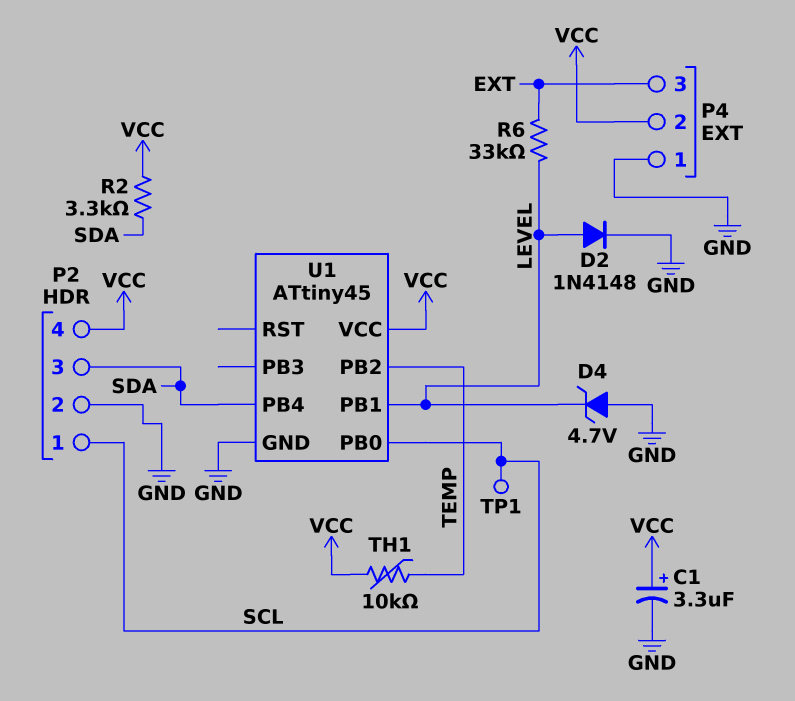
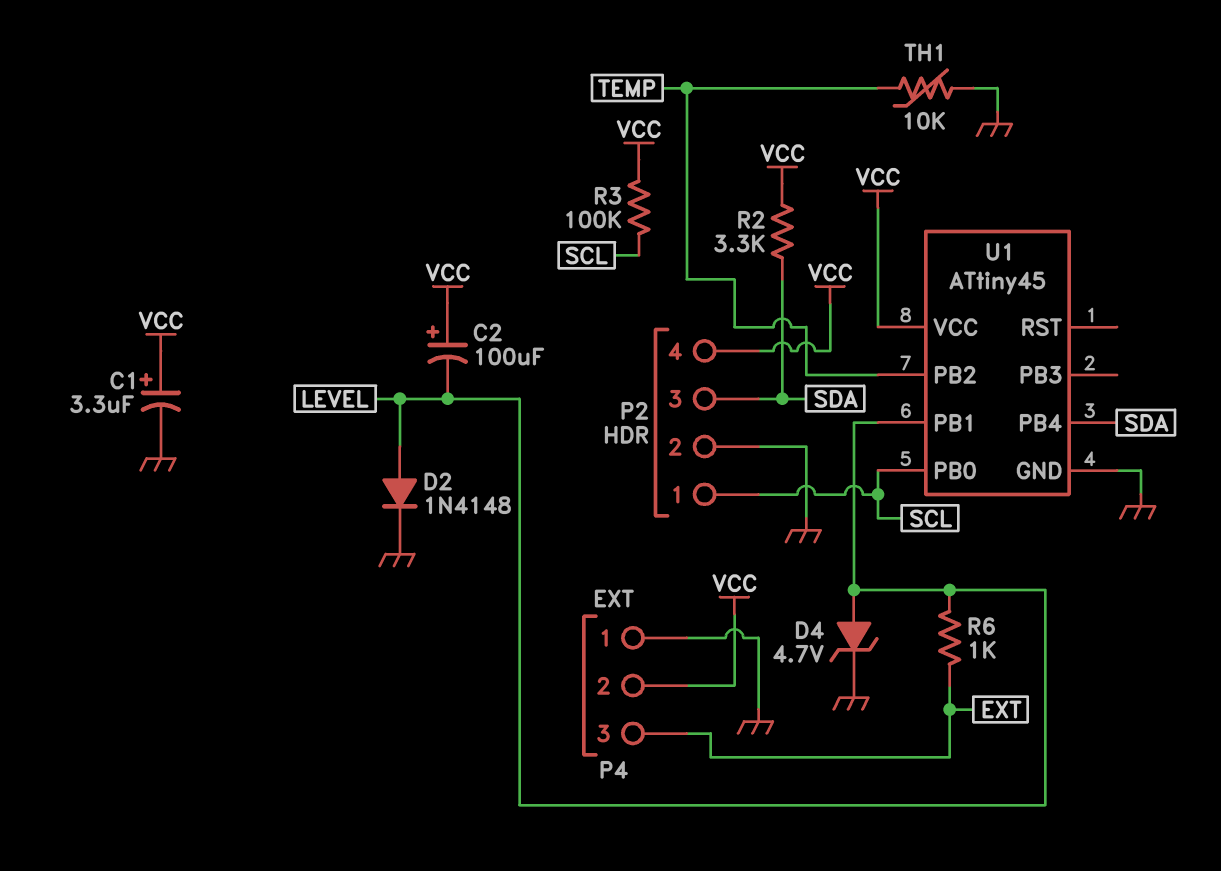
C2: none -> 100uF (plus VCC, minus LEVEL)
D4: zener 4.7V (A GND, K LEVEL) -> zener 4.7V (A LEVEL, K GND)
R3: none -> 100k (SCL, VCC)
R6: 33k (EXT, LEVEL) -> 1k (EXT, LEVEL)
TH1: 10k (TEMP, VCC) -> 10k (GND, TEMP)
TP1: test point (SCL) -> none

